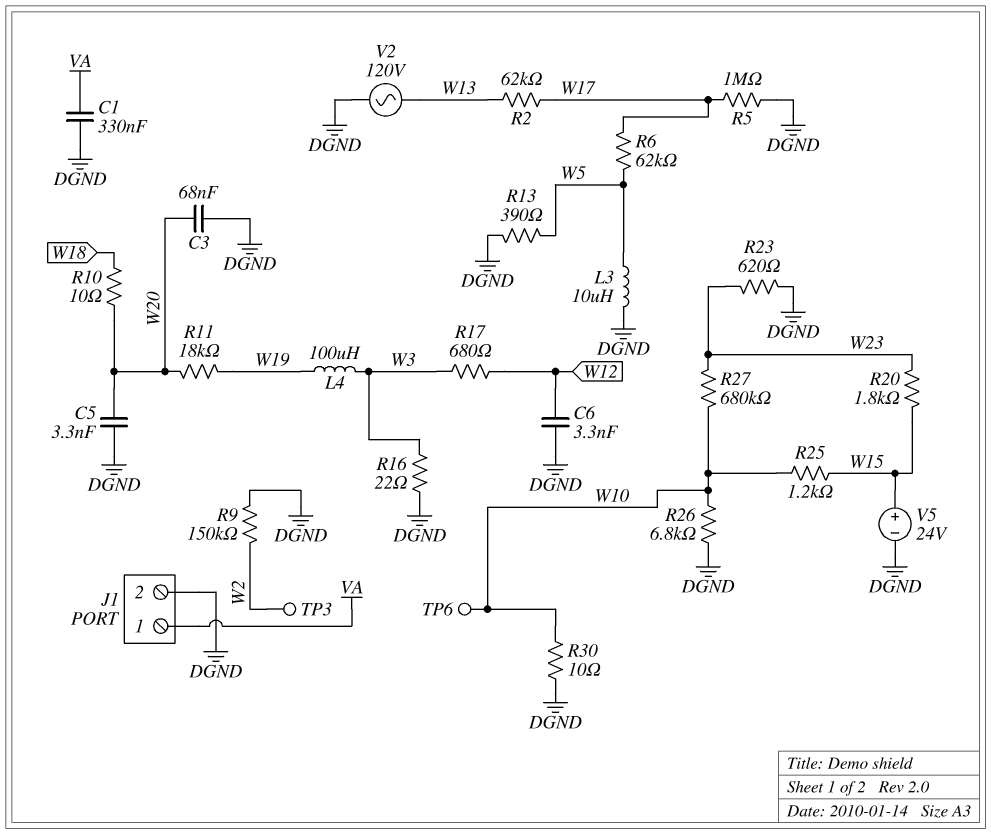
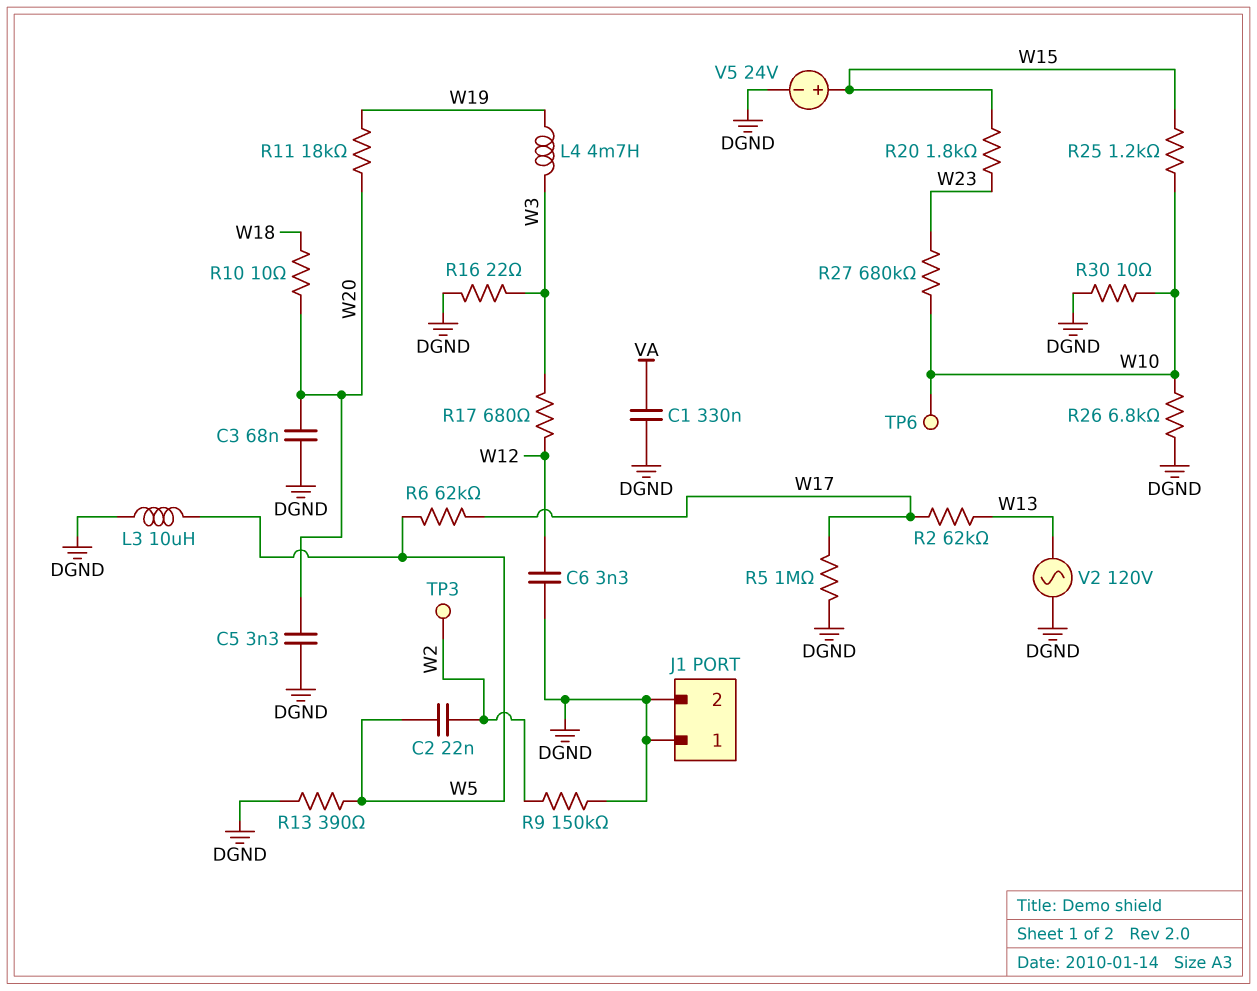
C2: none -> 22nF (W2, W5)
J1 pin 1: VA -> DGND
L4: 100uH (W3, W19) -> 4.7mH (W3, W19)
R23: 620 (DGND, W23) -> none

